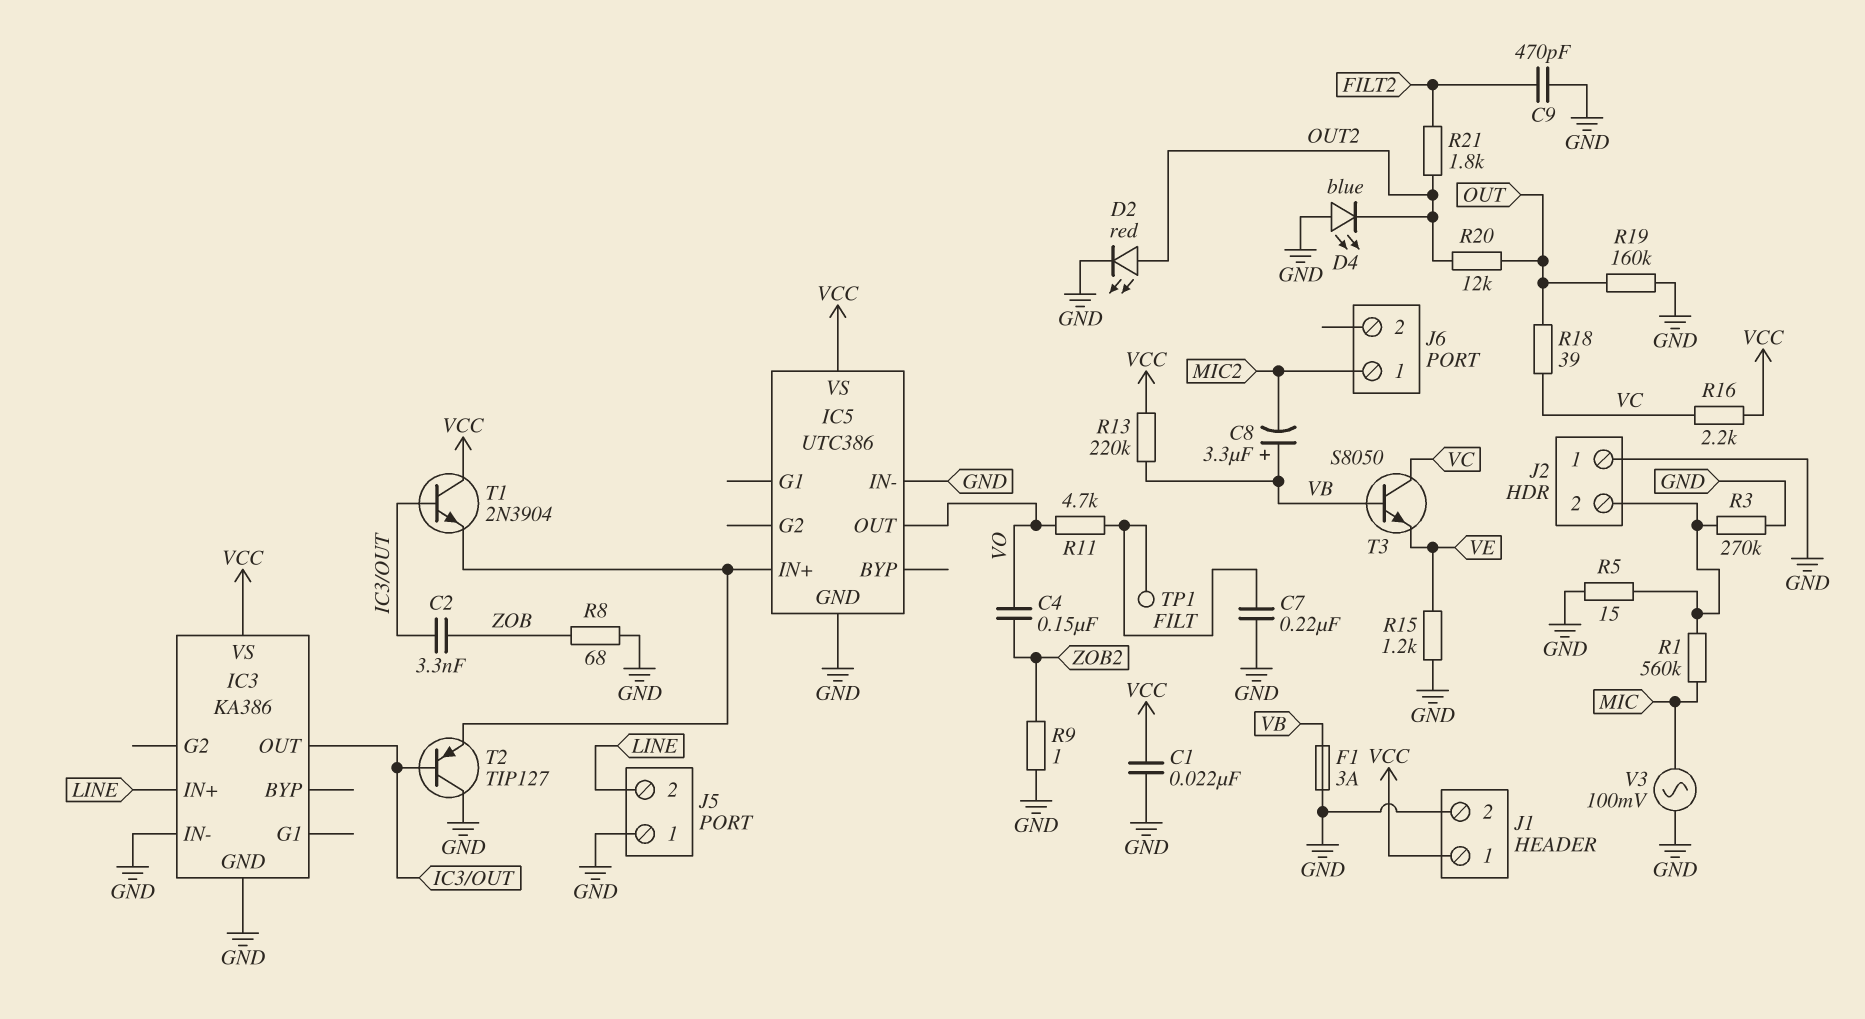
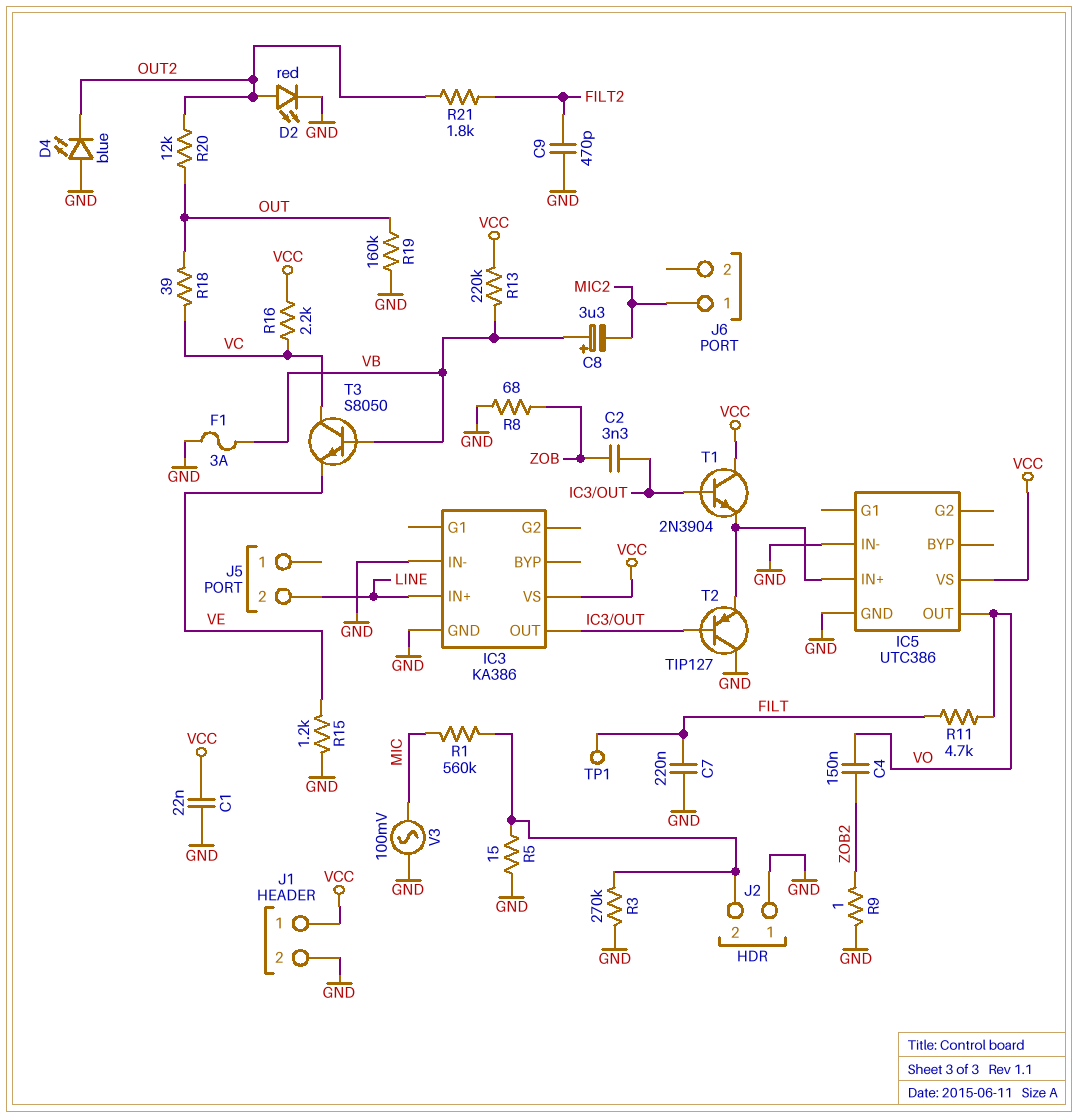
J5 pin 1: GND -> none

